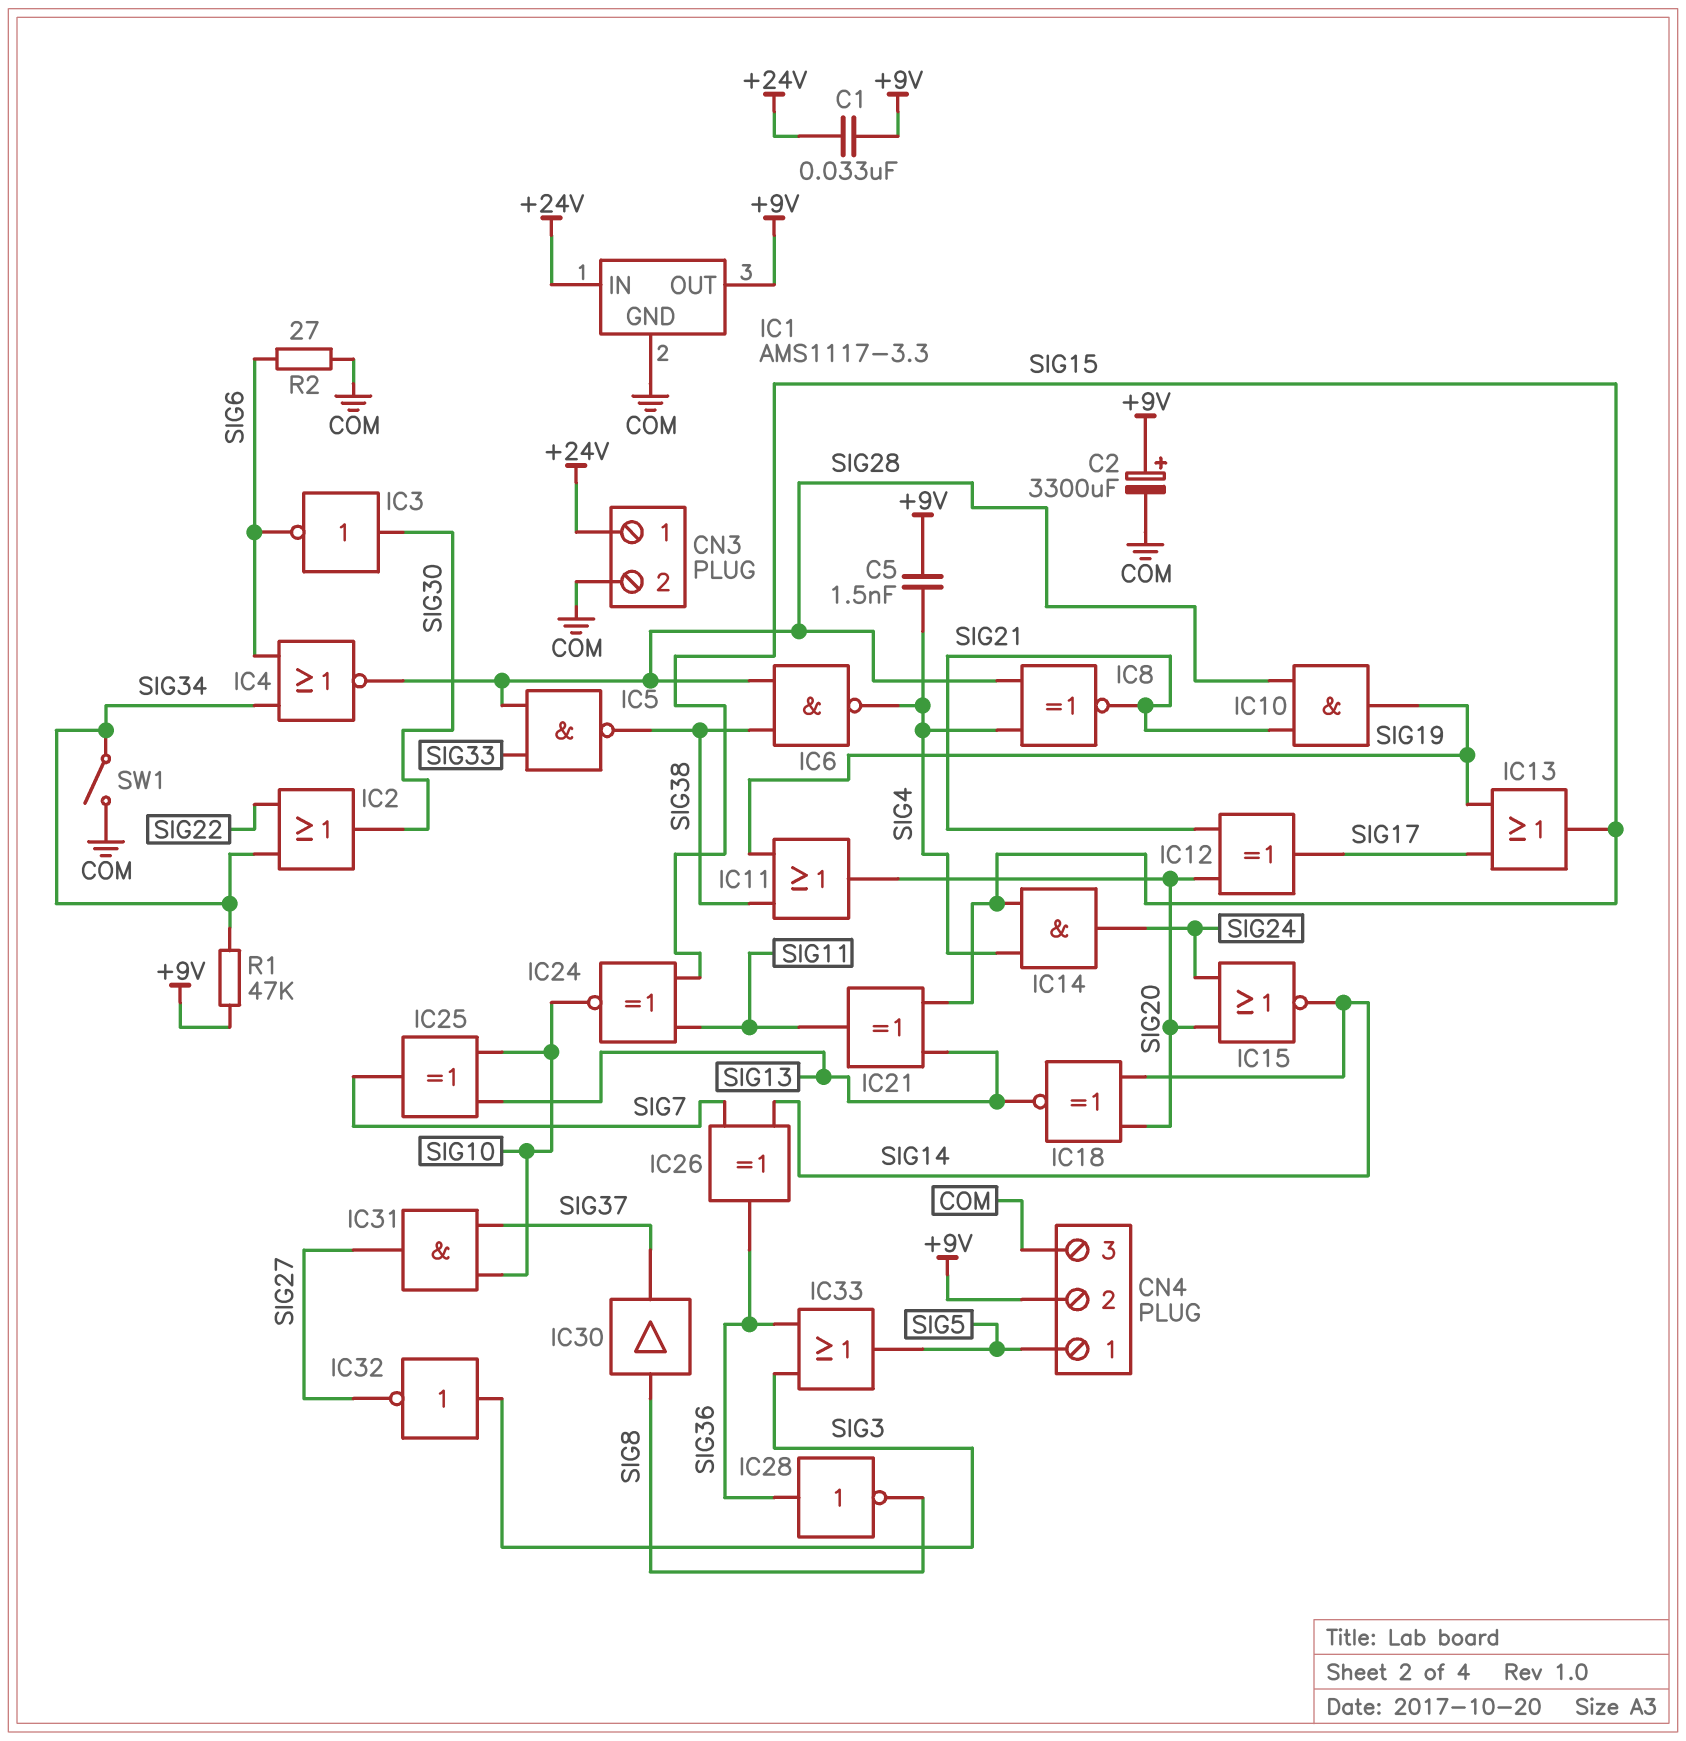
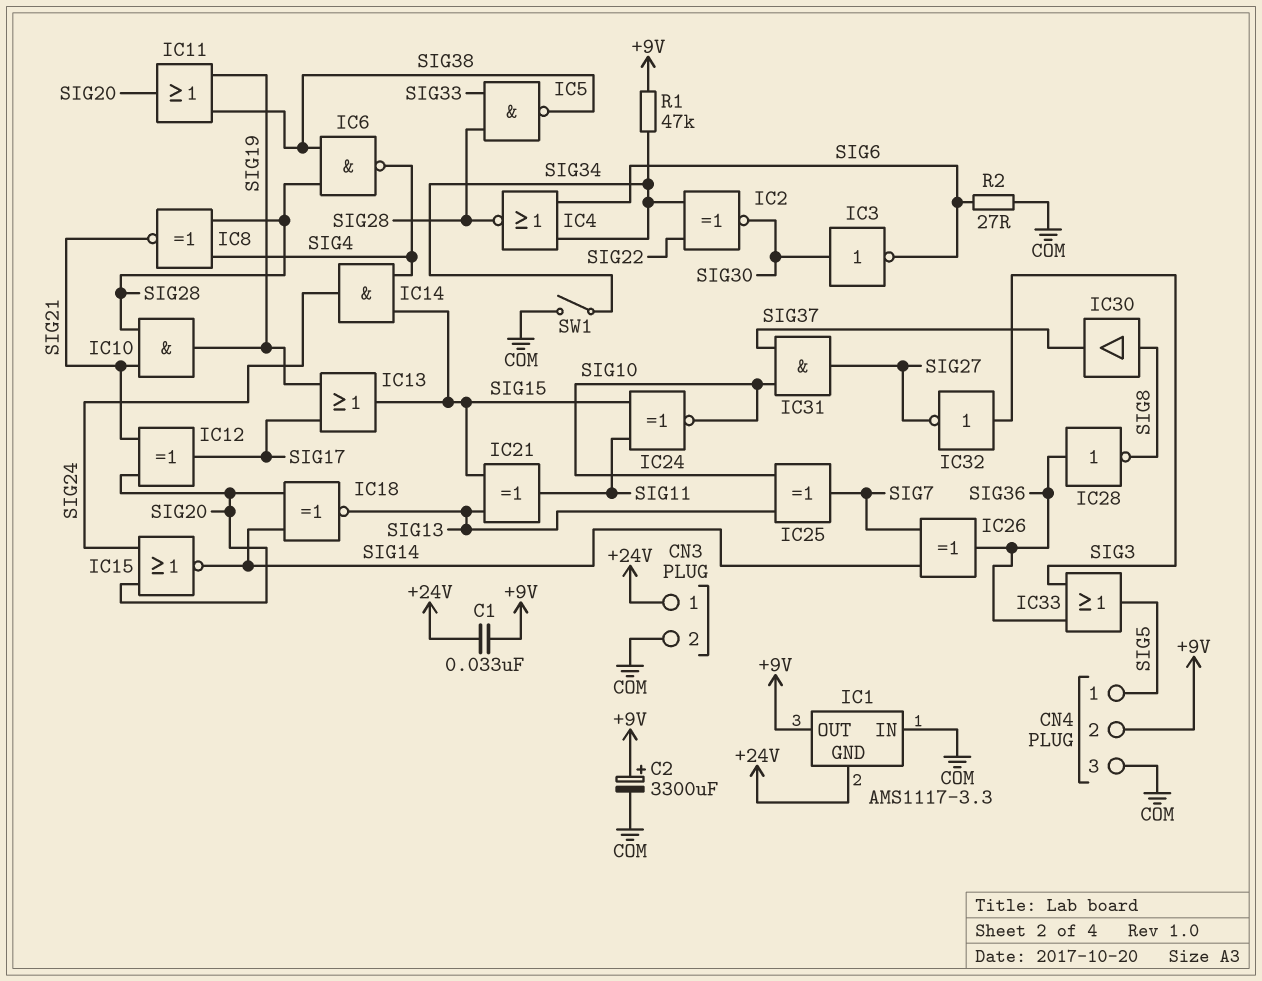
C5: 1.5nF (+9V, SIG4) -> none
IC1 pin GND: COM -> +24V
IC1 pin IN: +24V -> COM
IC2: OR (in SIG22, in SIG34, out SIG30) -> XNOR (in SIG22, in SIG34, out SIG30)

